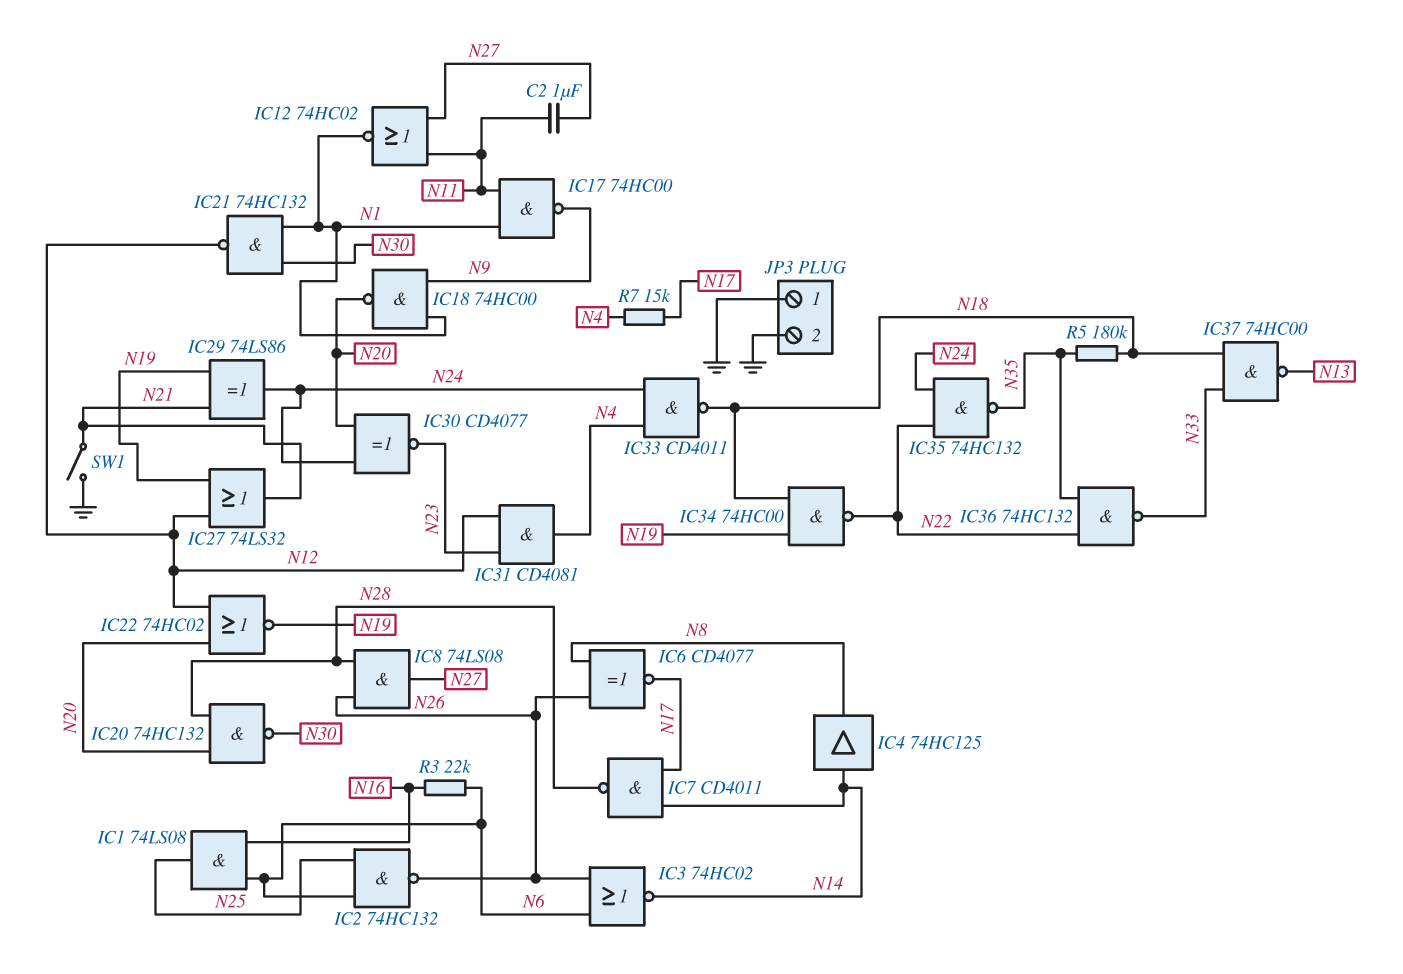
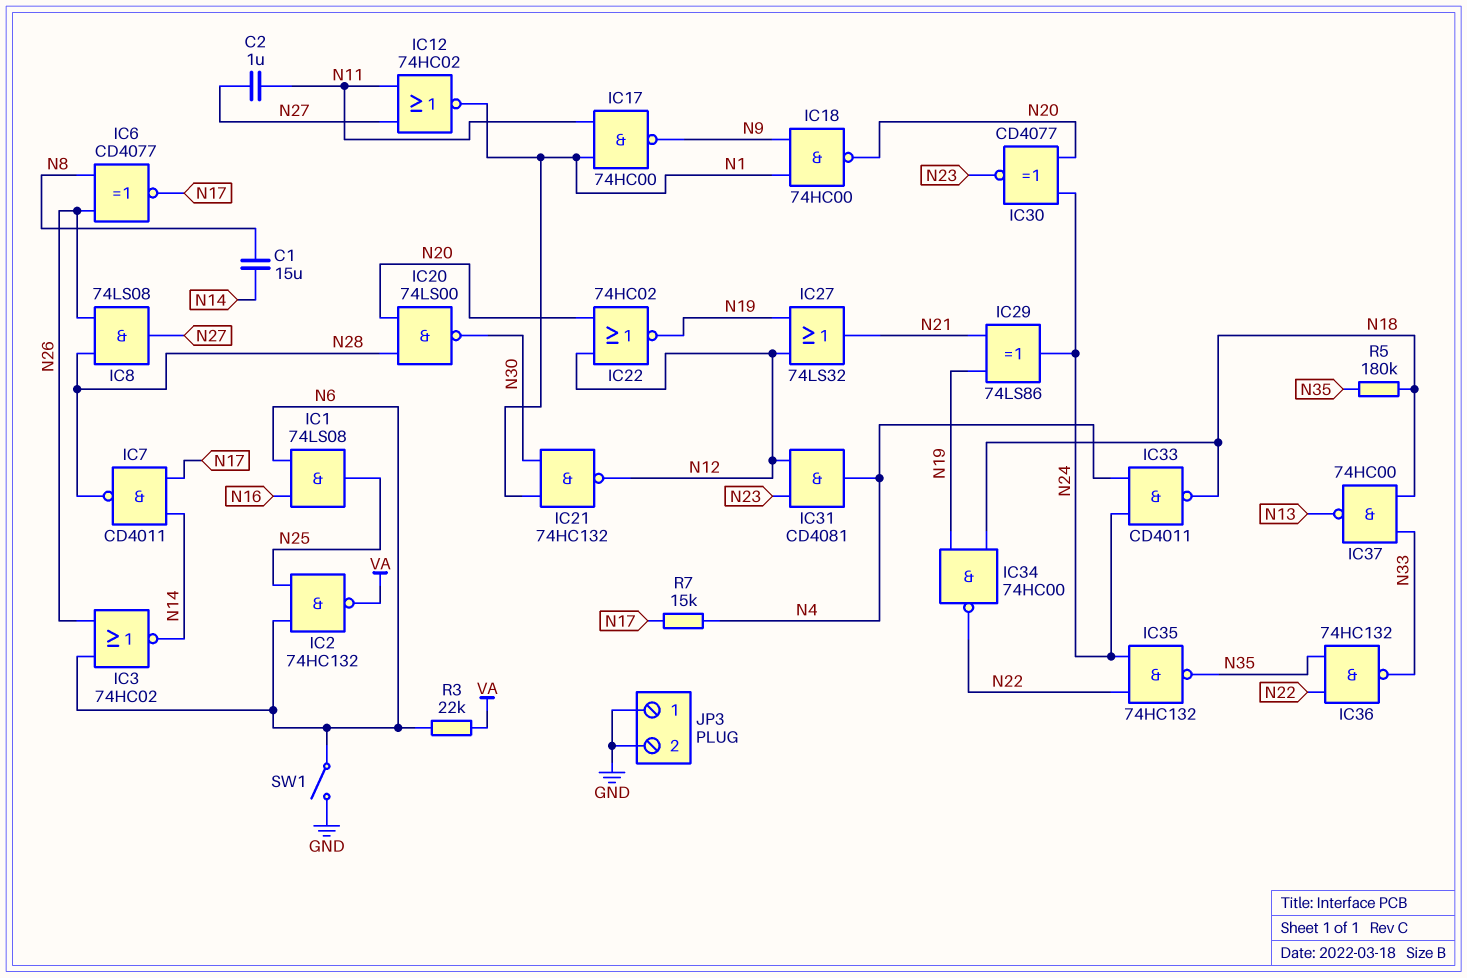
C1: none -> 15uF (N8, N14)
IC2: NAND 74HC132 (in N6, in N25, out N26) -> NAND 74HC132 (in N6, in N25, out VA)
IC4: buffer 74HC125 (in N14, out N8) -> none
IC20: NAND 74HC132 (in N20, in N28, out N30) -> NAND 74LS00 (in N20, in N28, out N30)
R3: 22k (N6, N16) -> 22k (N6, VA)
SW1: switch (GND, N21) -> switch (GND, N6)

